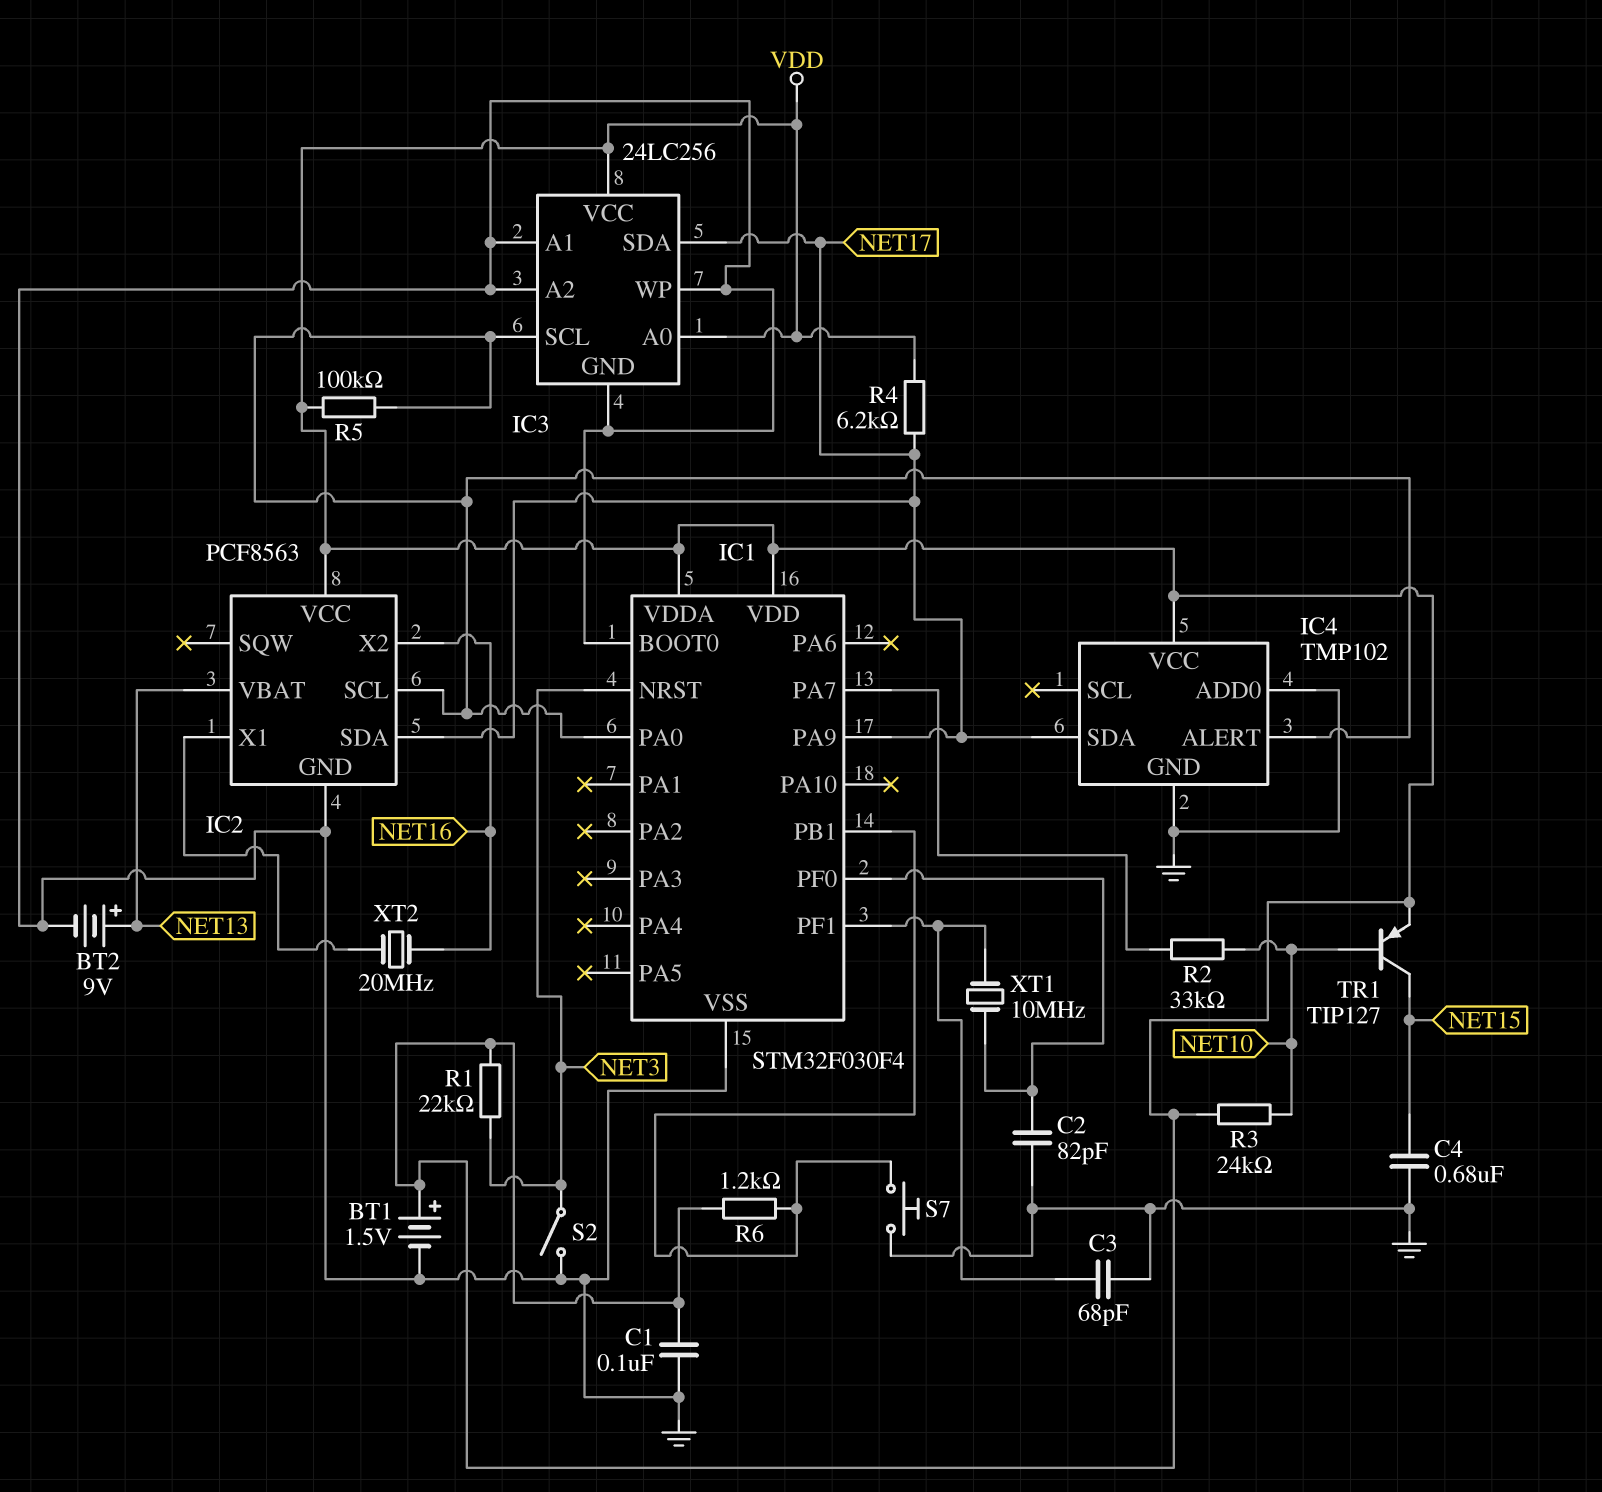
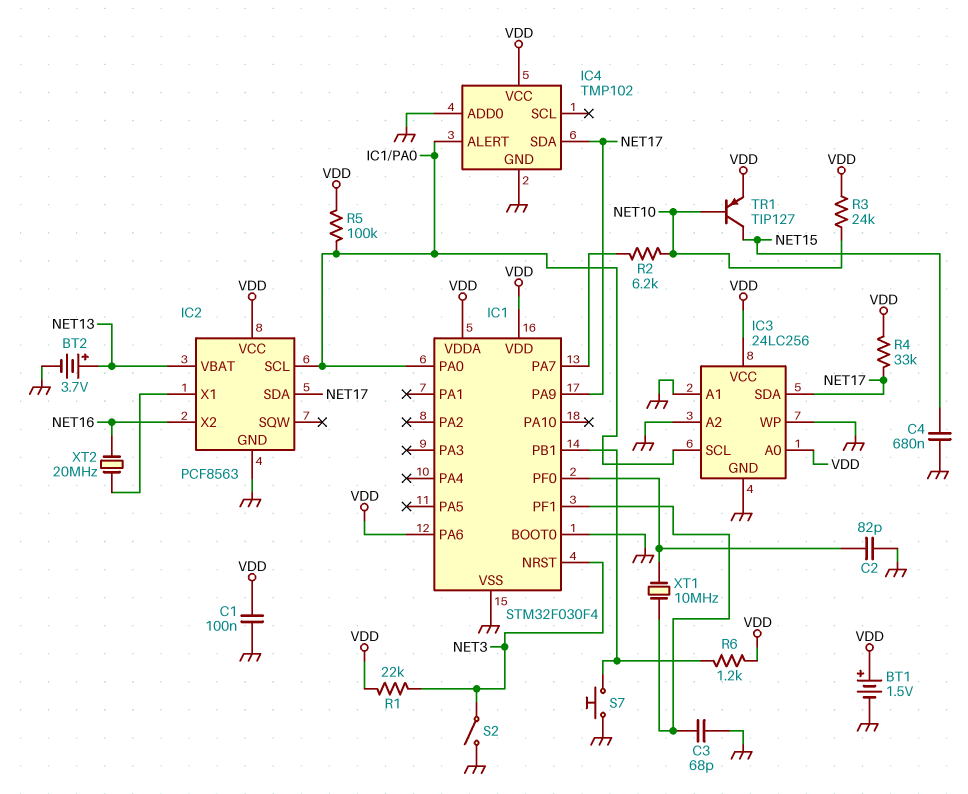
BT2: 9V (plus NET13, minus GND) -> 3.7V (plus NET13, minus GND)
IC1 pin PA6: none -> VDD
R2: 33k (IC1/PA7, NET10) -> 6.2k (IC1/PA7, NET10)
R4: 6.2k (NET17, VDD) -> 33k (NET17, VDD)

